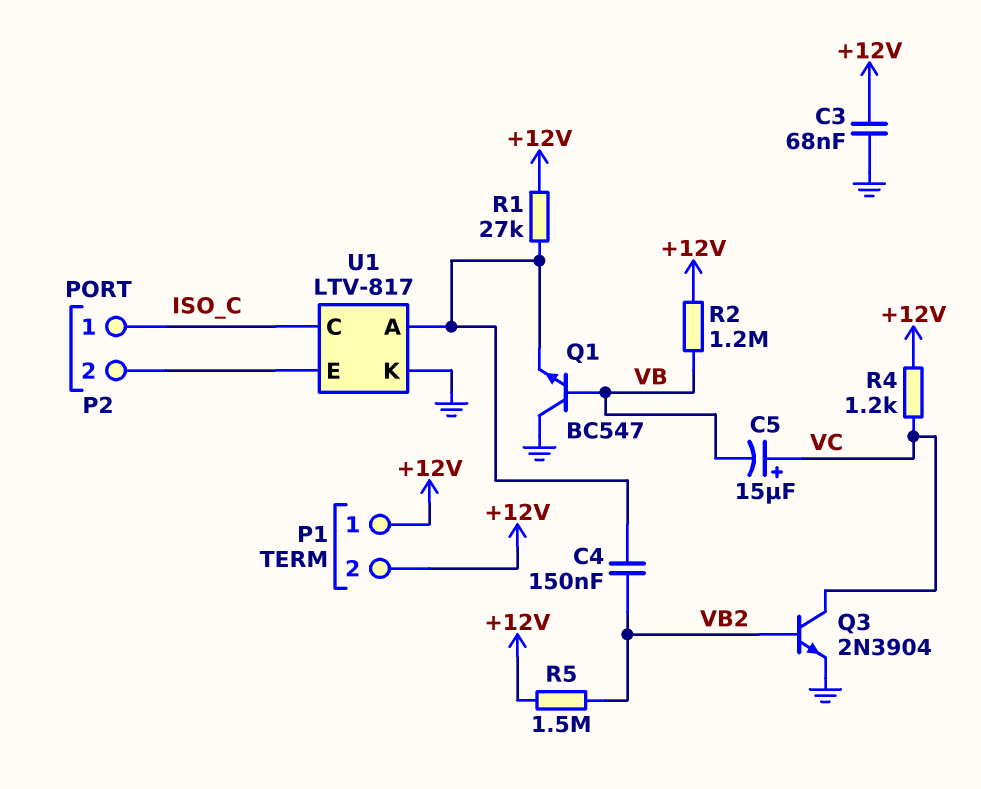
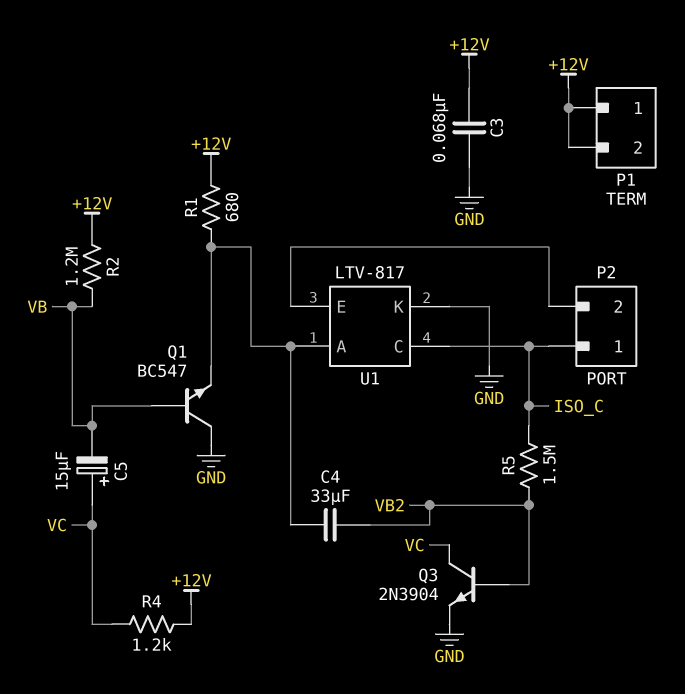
C4: 150nF (U1/A, VB2) -> 33uF (U1/A, VB2)
R1: 27k (+12V, U1/A) -> 680 (+12V, U1/A)
R5: 1.5M (+12V, VB2) -> 1.5M (ISO_C, VB2)

